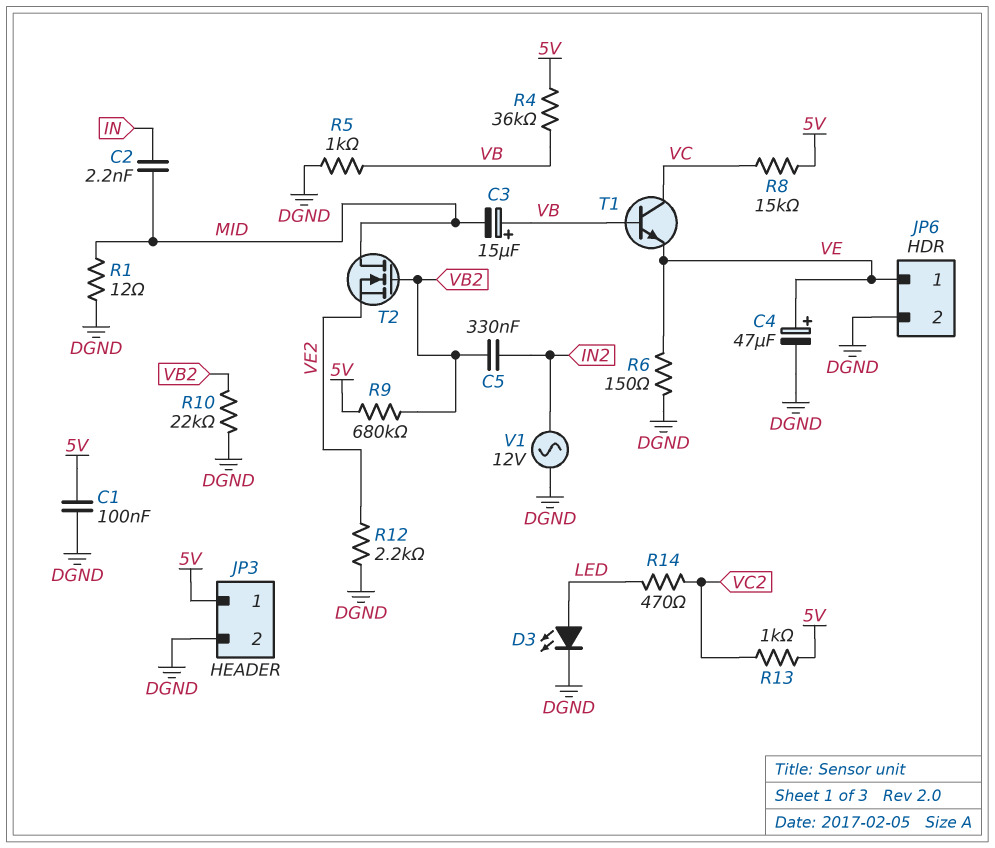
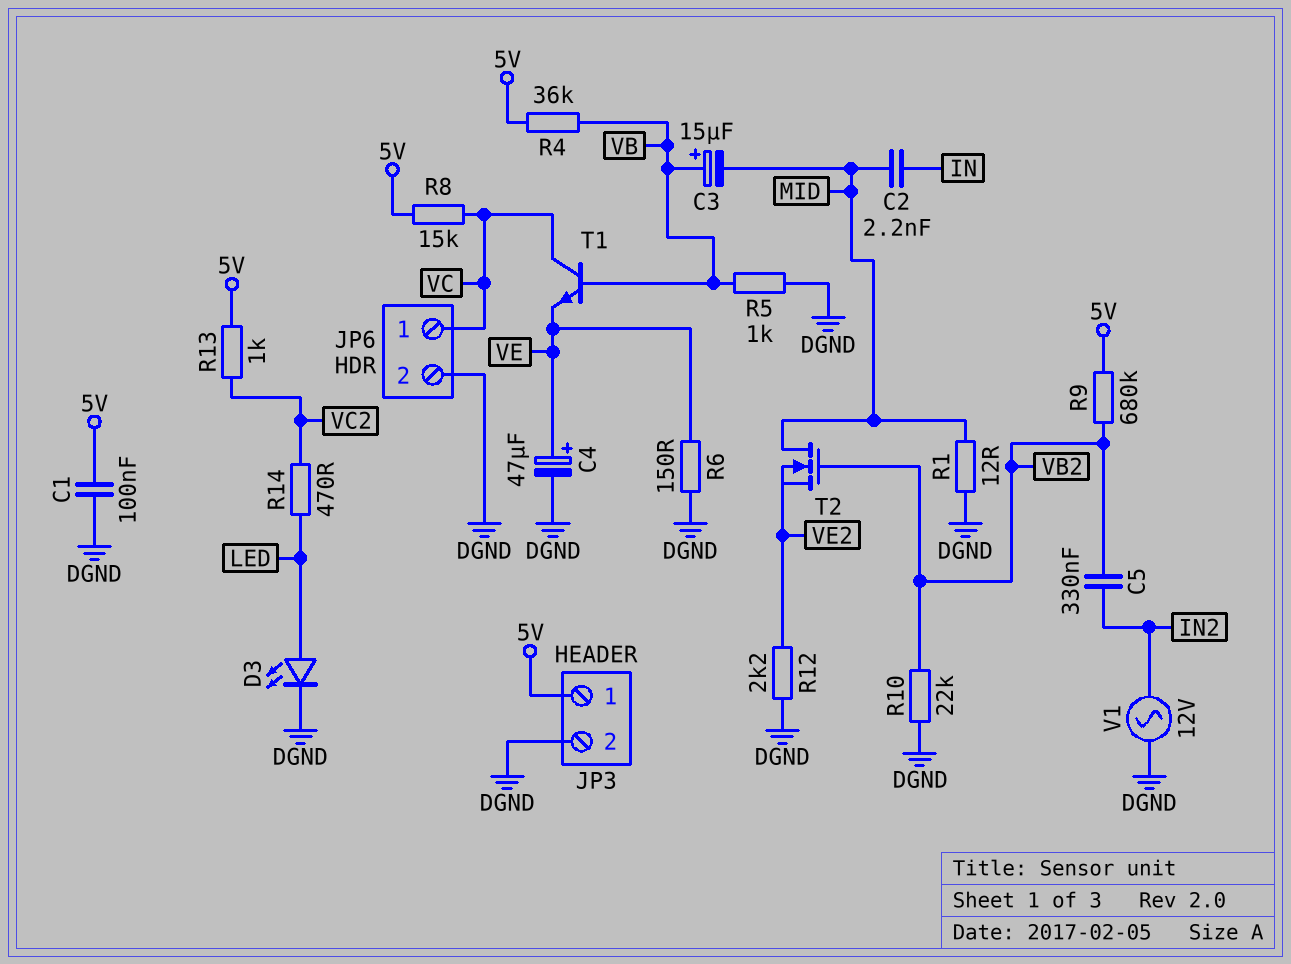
JP6 pin 1: VE -> VC

